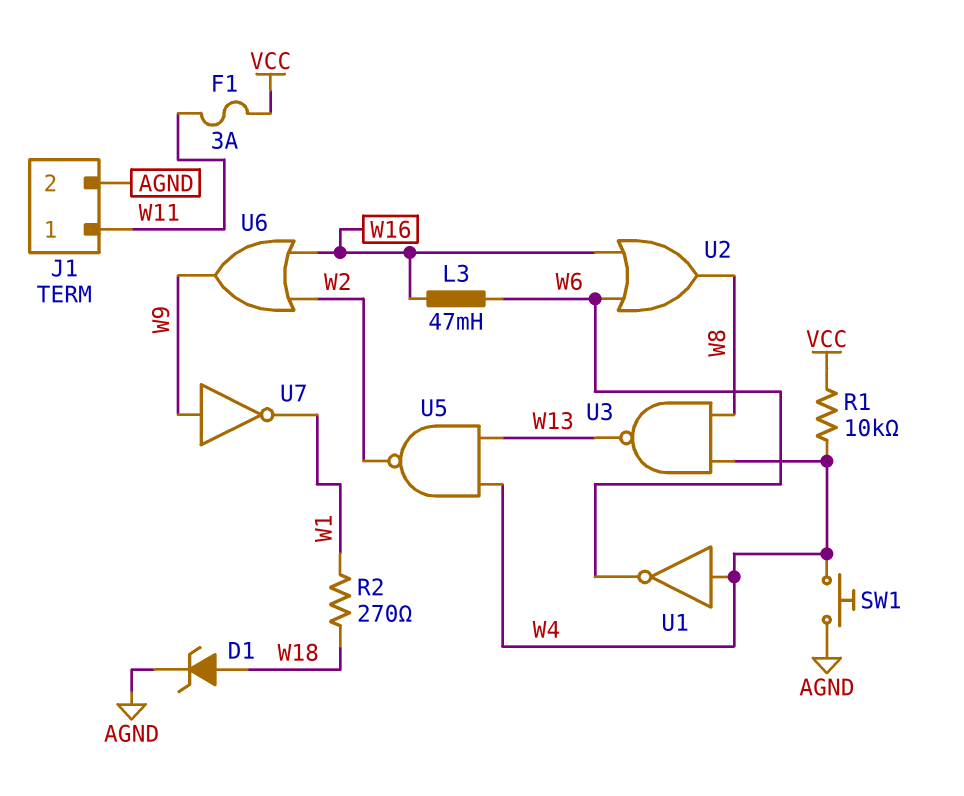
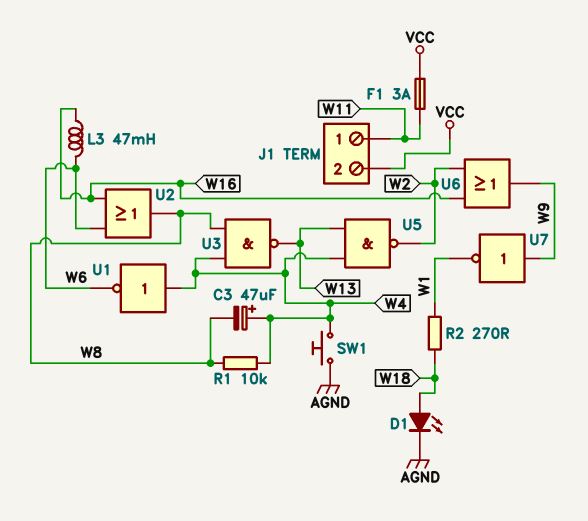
C3: none -> 47uF (plus W4, minus W8)
D1: zener (A W18, K AGND) -> LED (A W18, K AGND)
J1 pin 2: AGND -> VCC
R1: 10k (VCC, W4) -> 10k (W4, W8)

